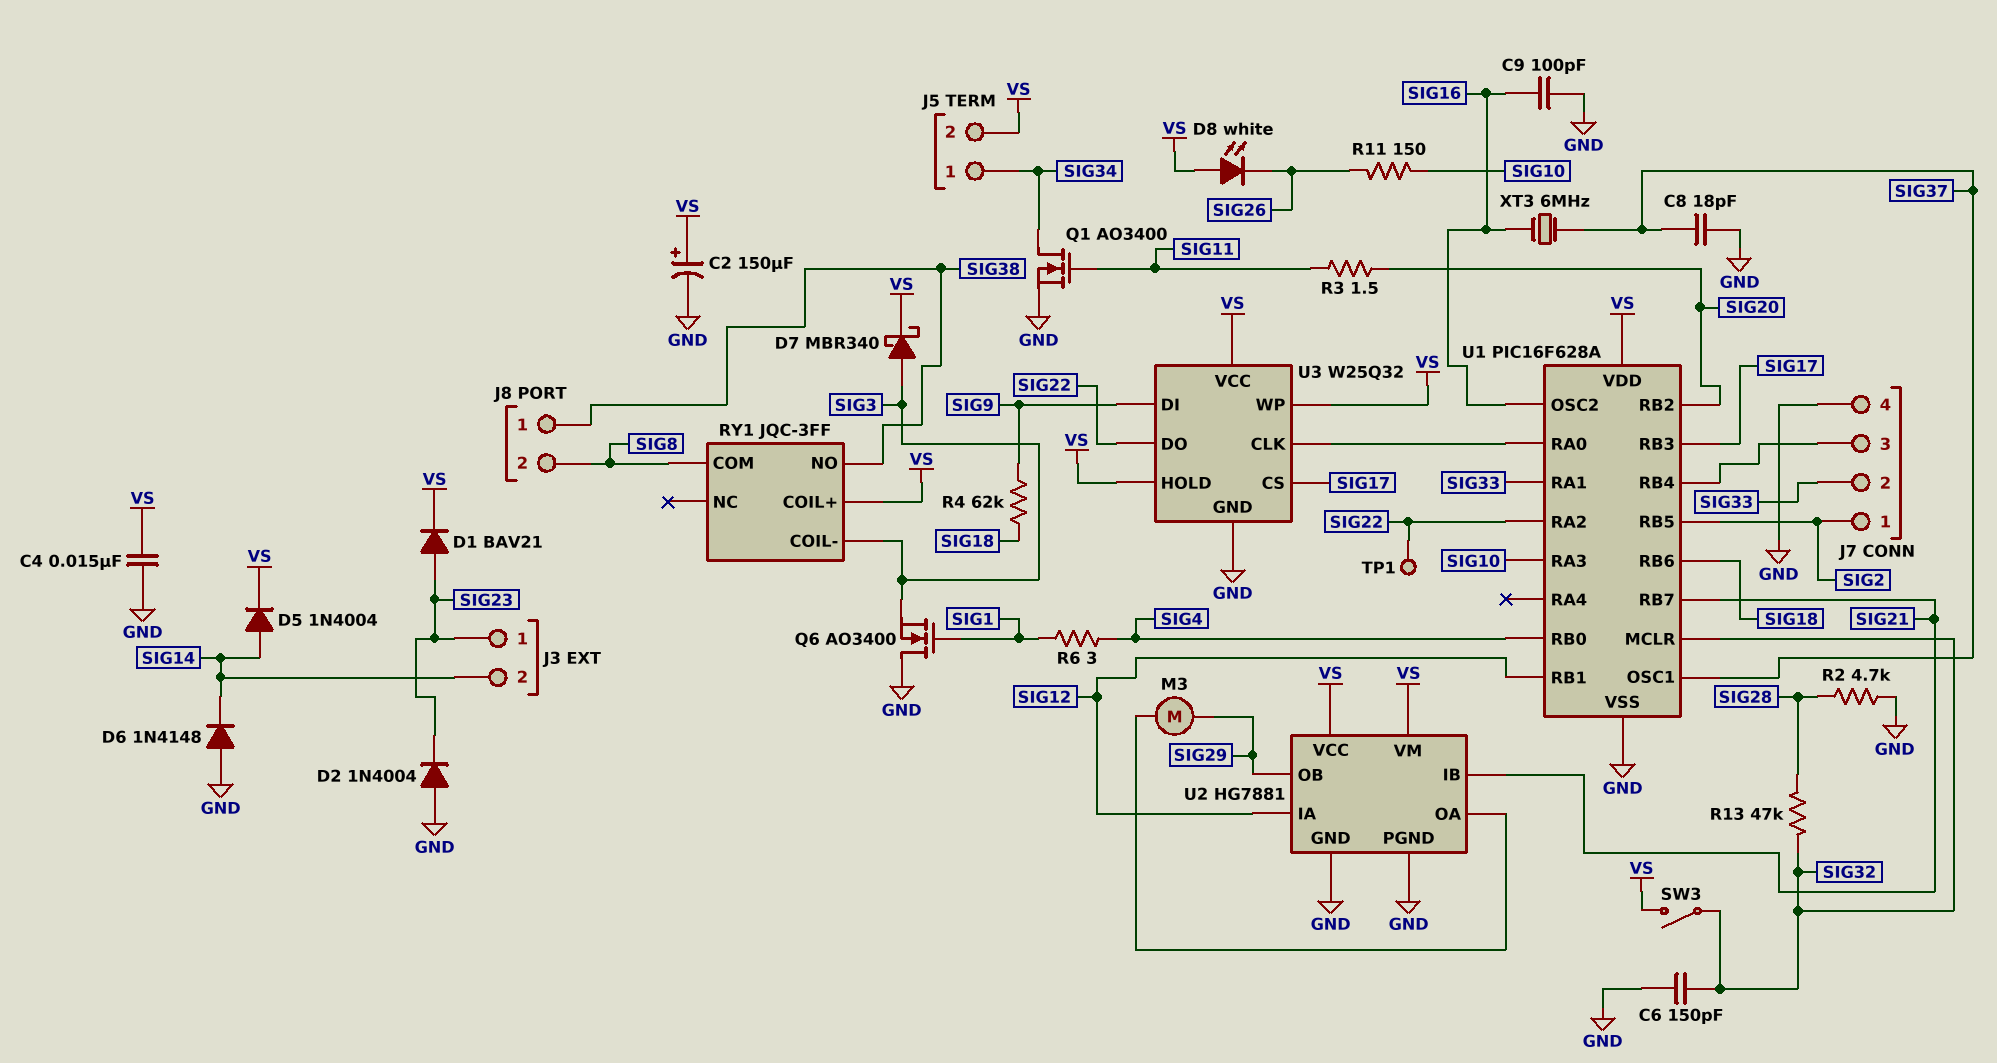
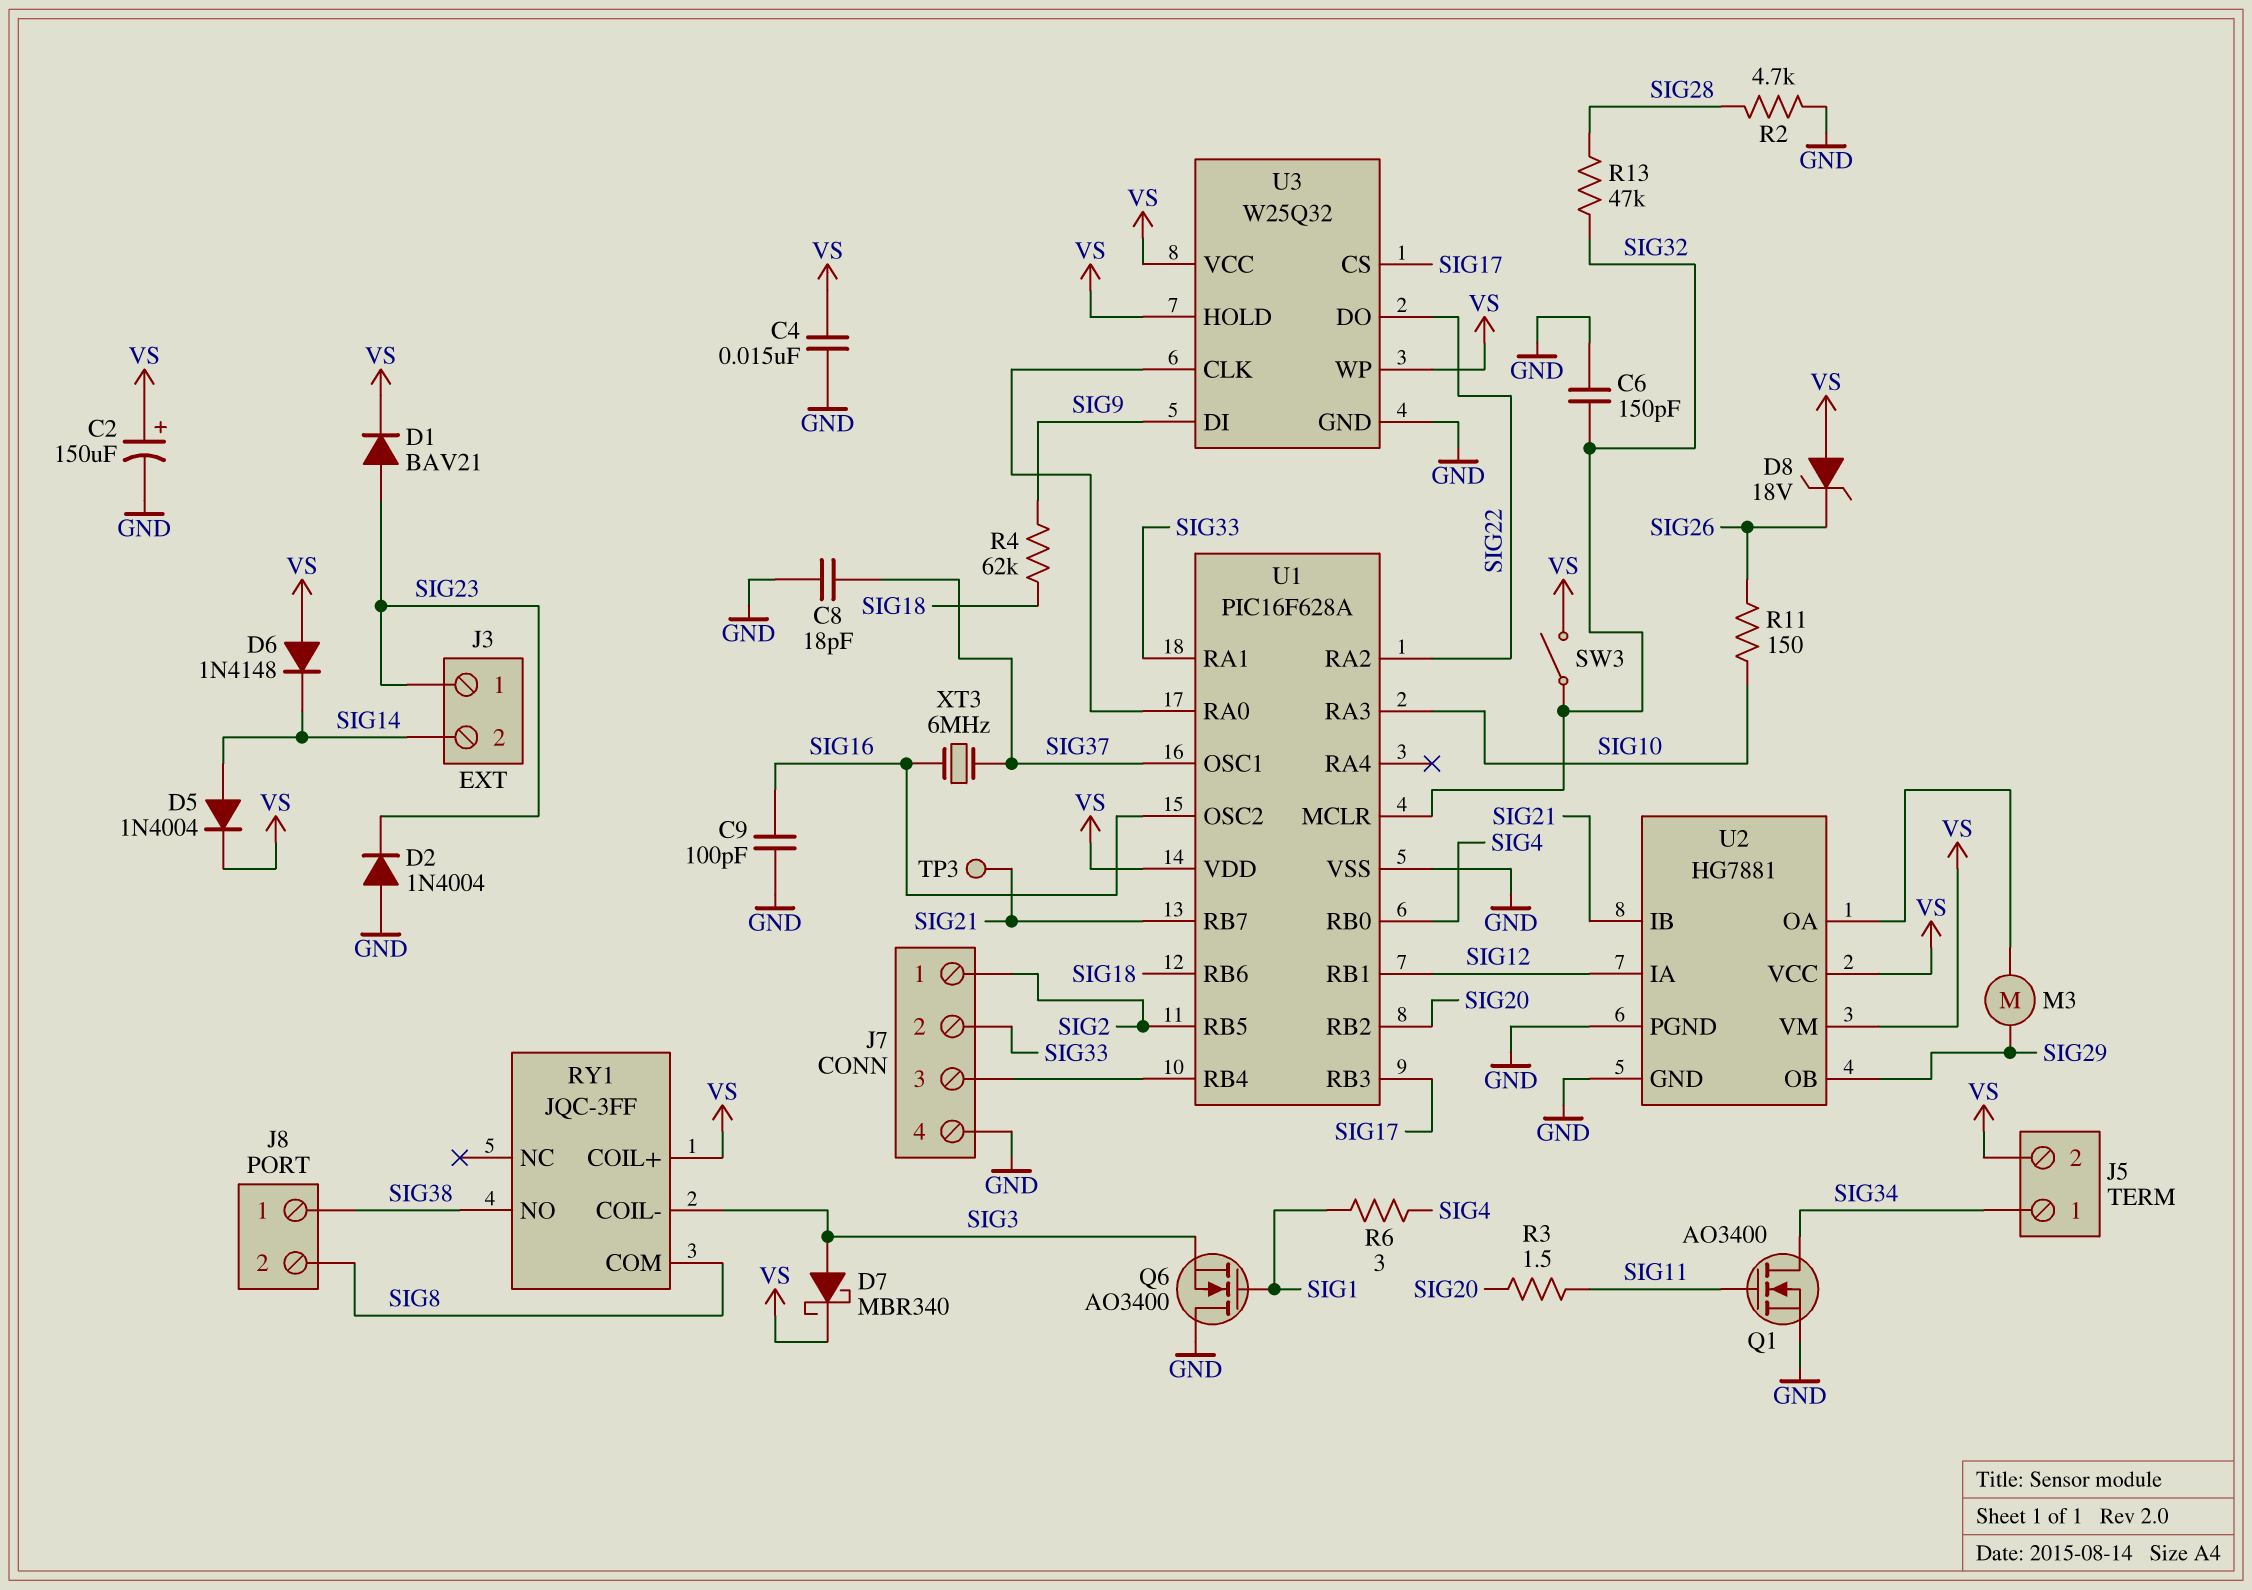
D6: diode 1N4148 (A GND, K SIG14) -> diode 1N4148 (A VS, K SIG14)
D8: LED white (A VS, K SIG26) -> zener 18V (A VS, K SIG26)
TP1: test point (SIG22) -> none
TP3: none -> test point (SIG21)

